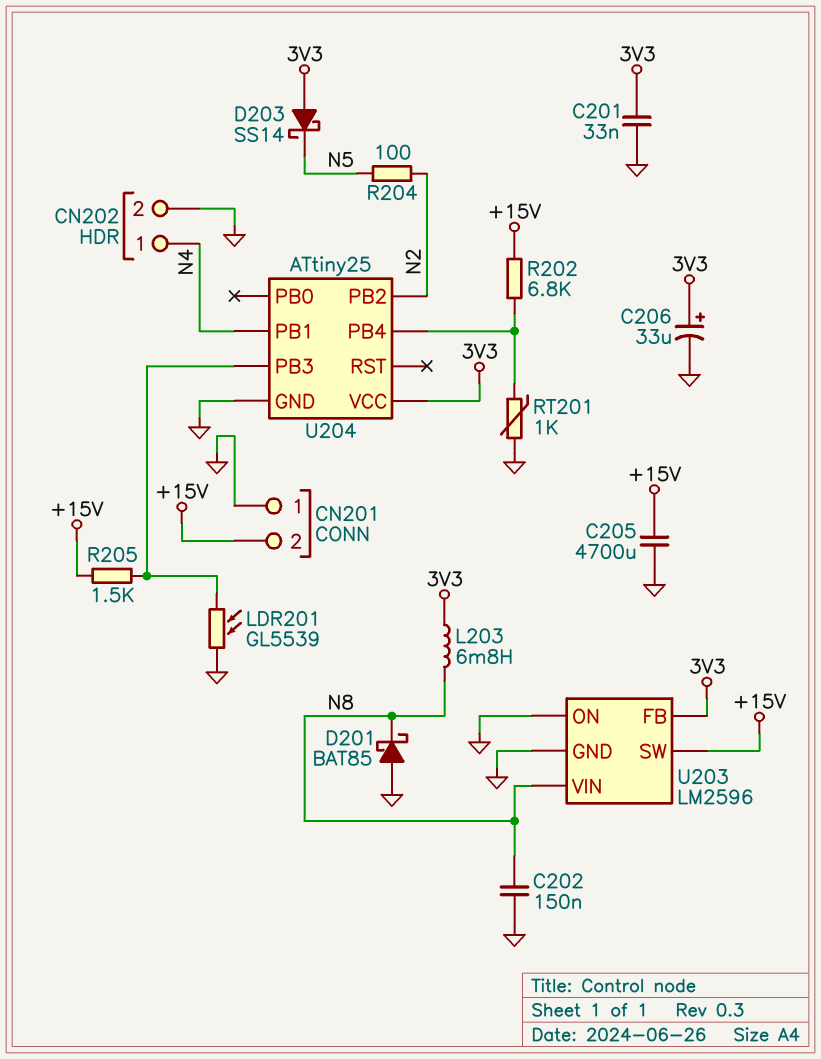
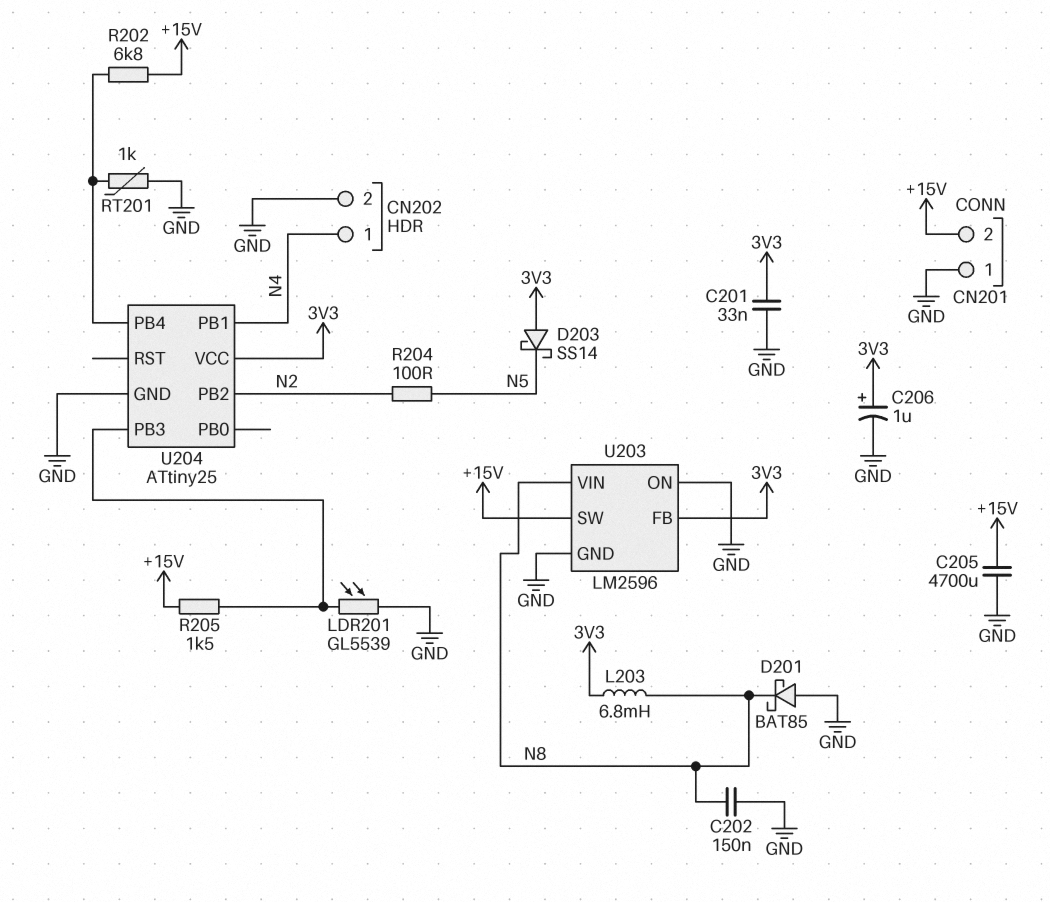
C206: 33uF (plus 3V3, minus GND) -> 1uF (plus 3V3, minus GND)

